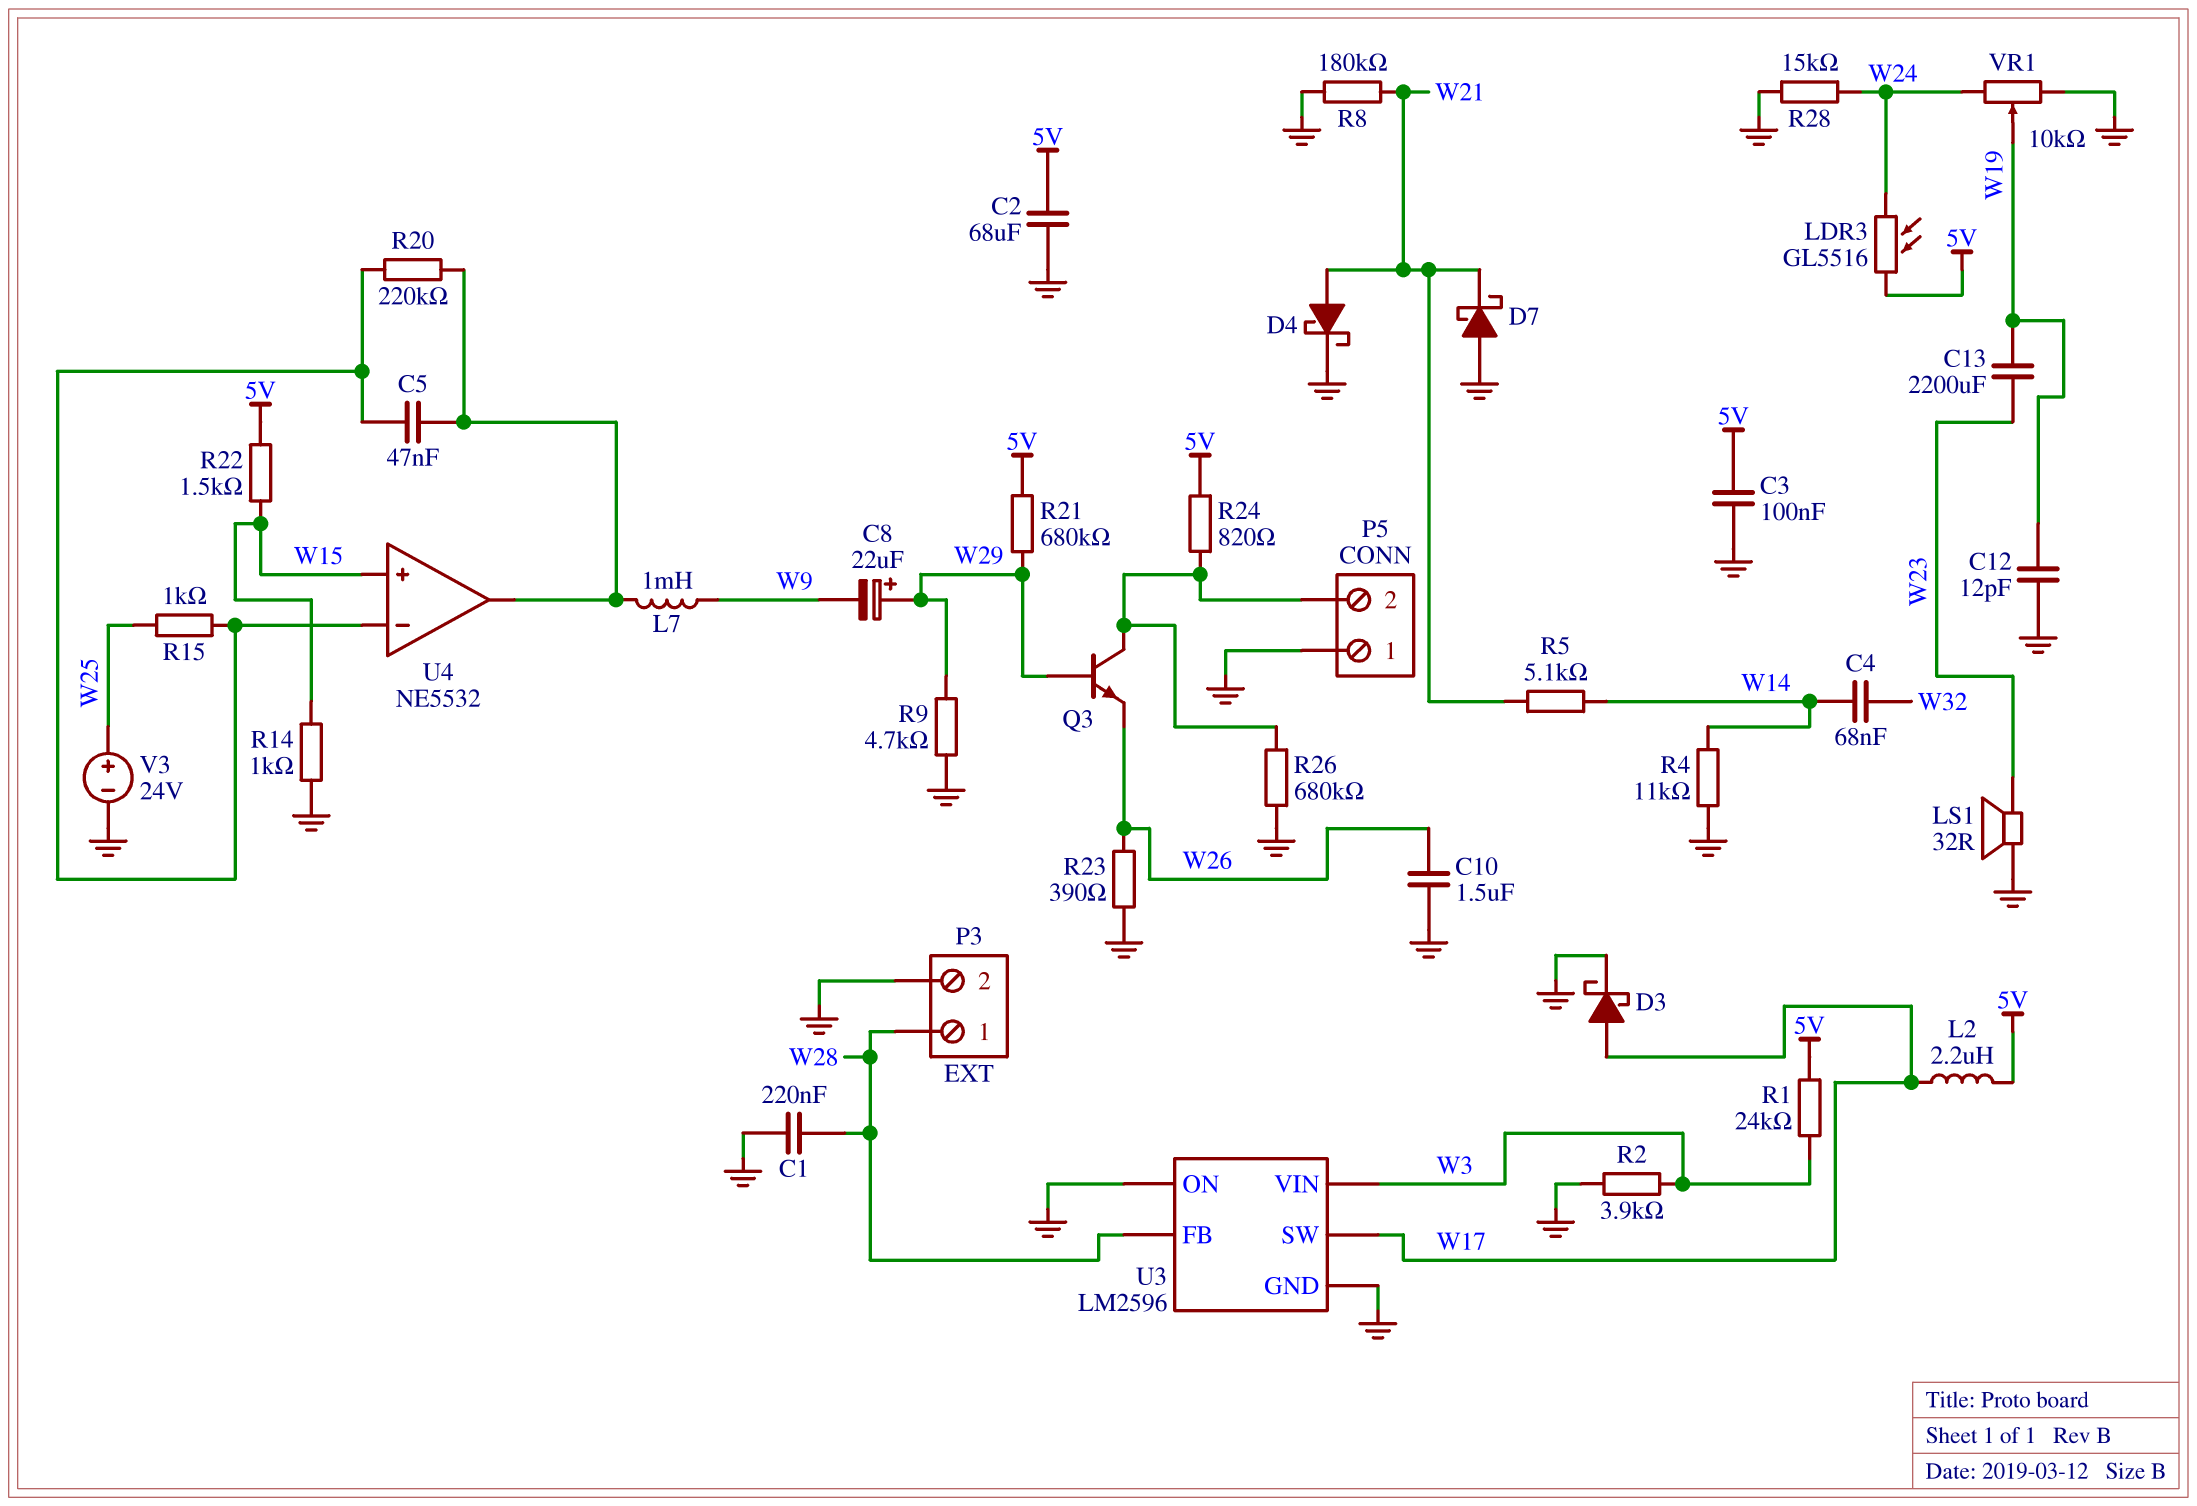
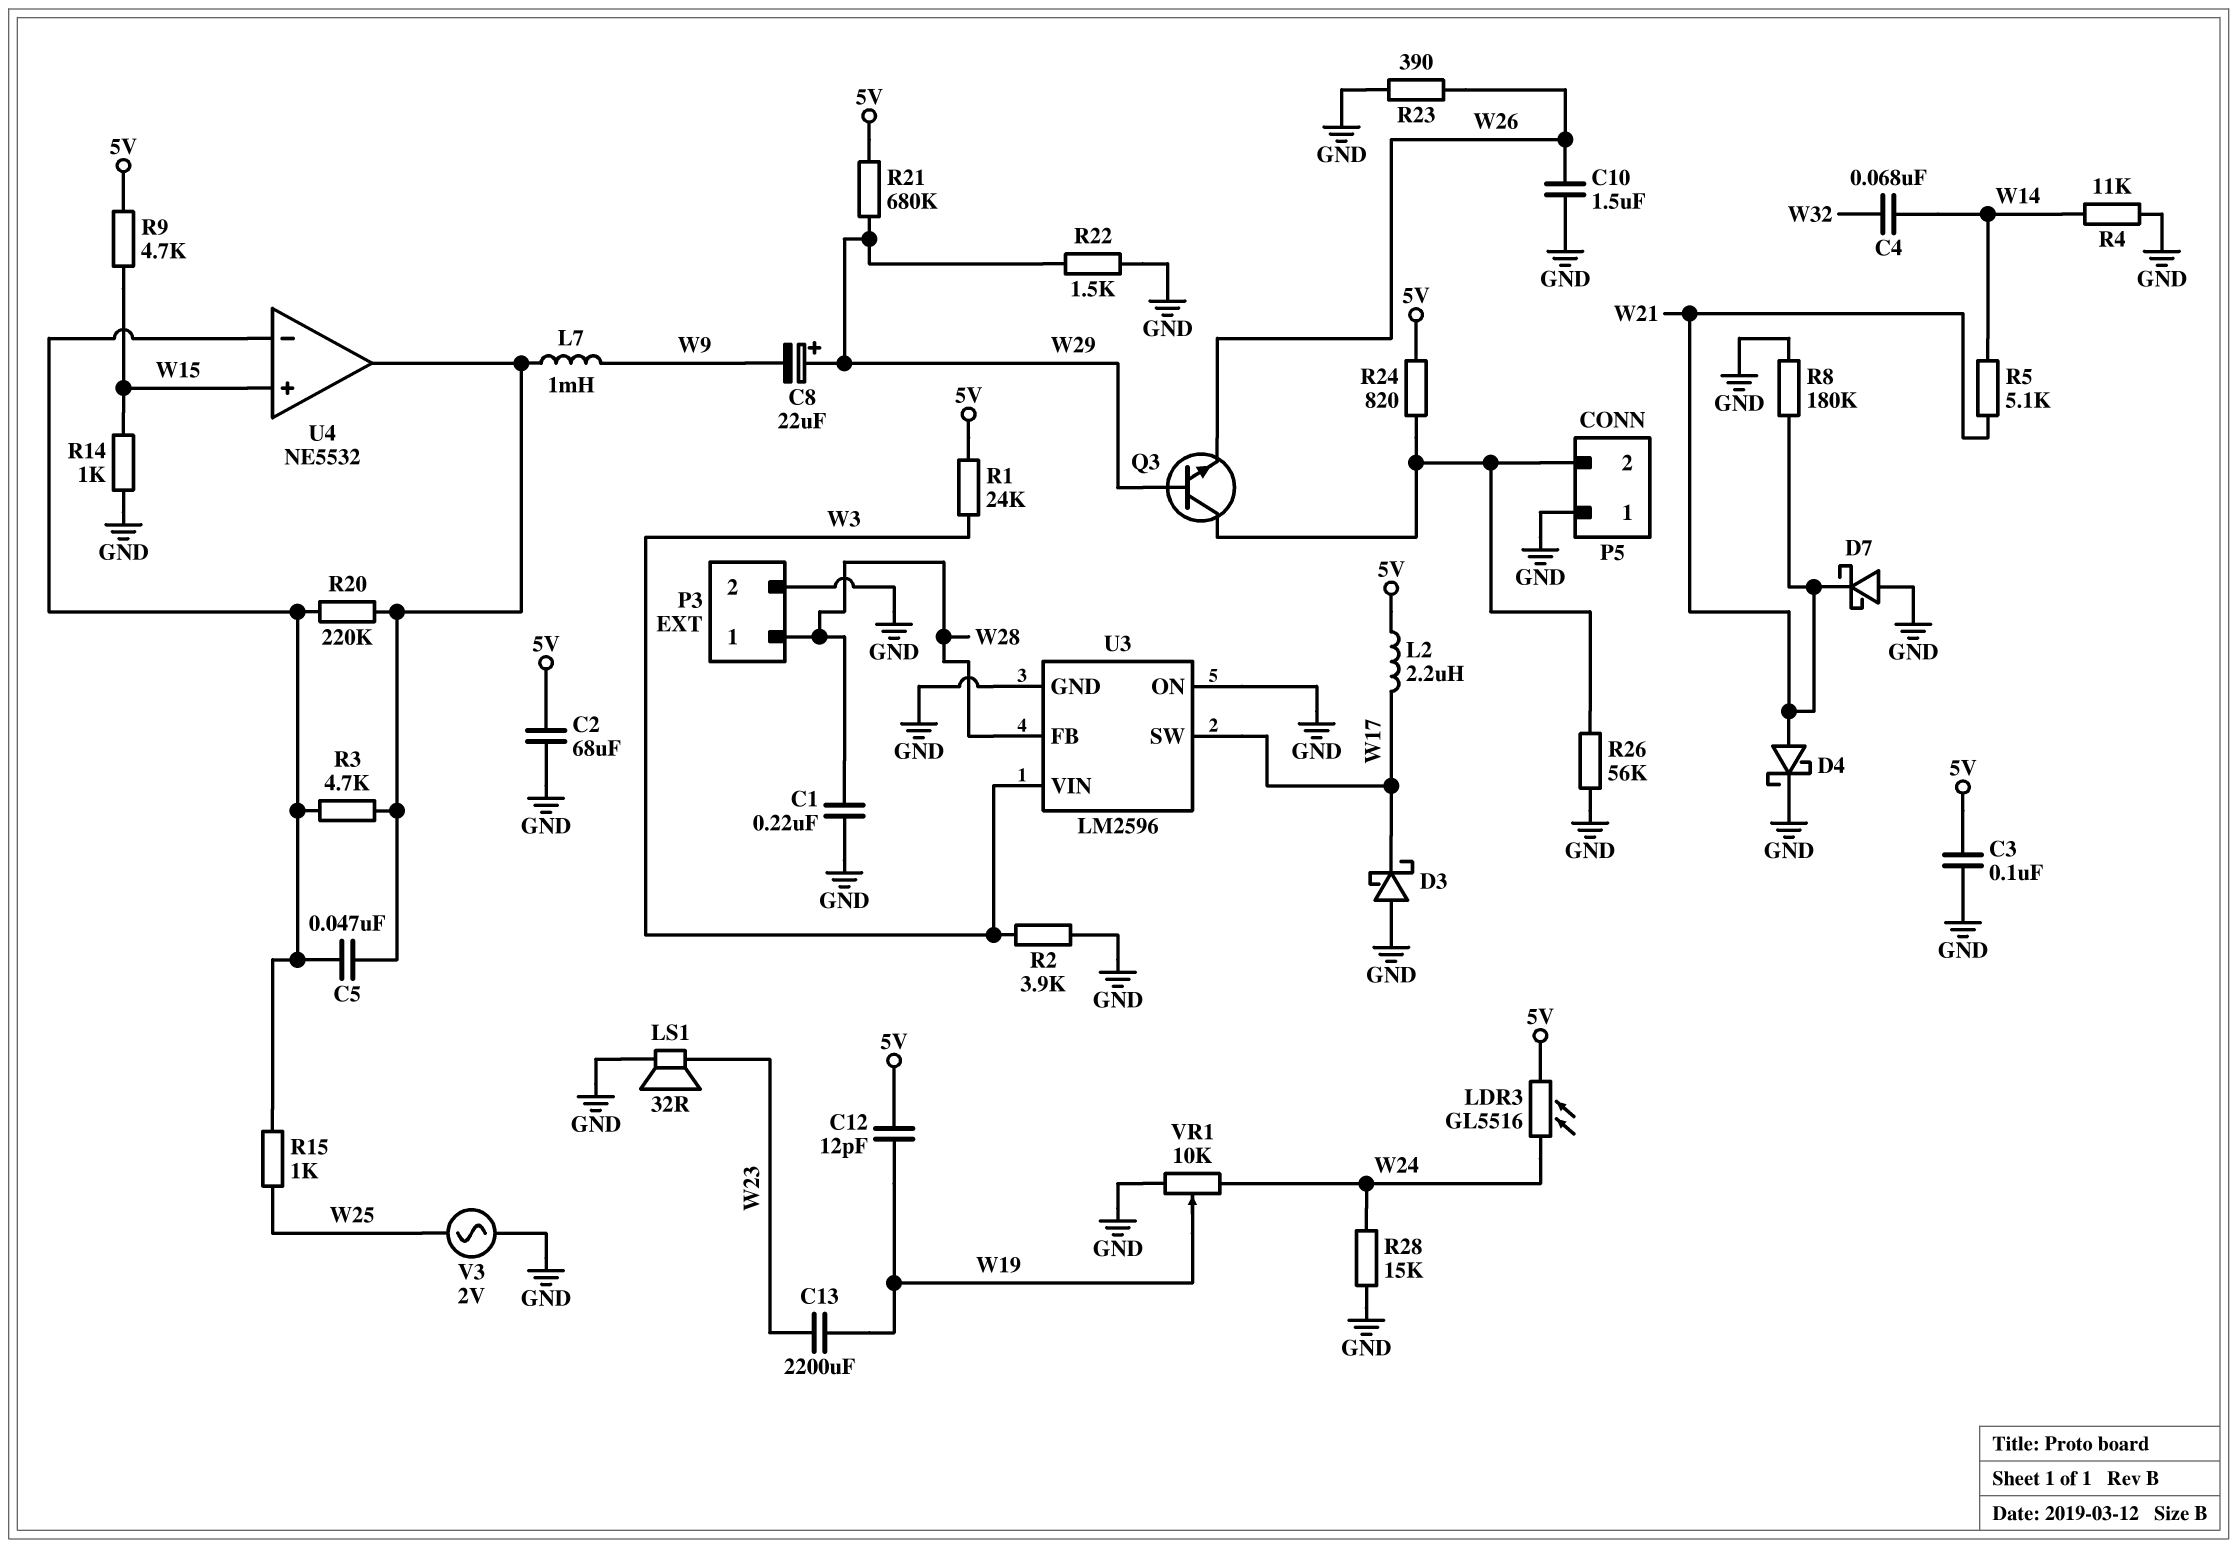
C12: 12pF (GND, W19) -> 12pF (5V, W19)
D3: schottky (A W17, K GND) -> schottky (A GND, K W17)
R3: none -> 4.7k (U4/in-, U4/out)
R9: 4.7k (GND, W29) -> 4.7k (5V, W15)
R22: 1.5k (5V, W15) -> 1.5k (GND, W29)
R26: 680k (GND, P5/2) -> 56k (GND, P5/2)
V3: 24V (plus W25, minus GND) -> AC 2V (GND, W25)

